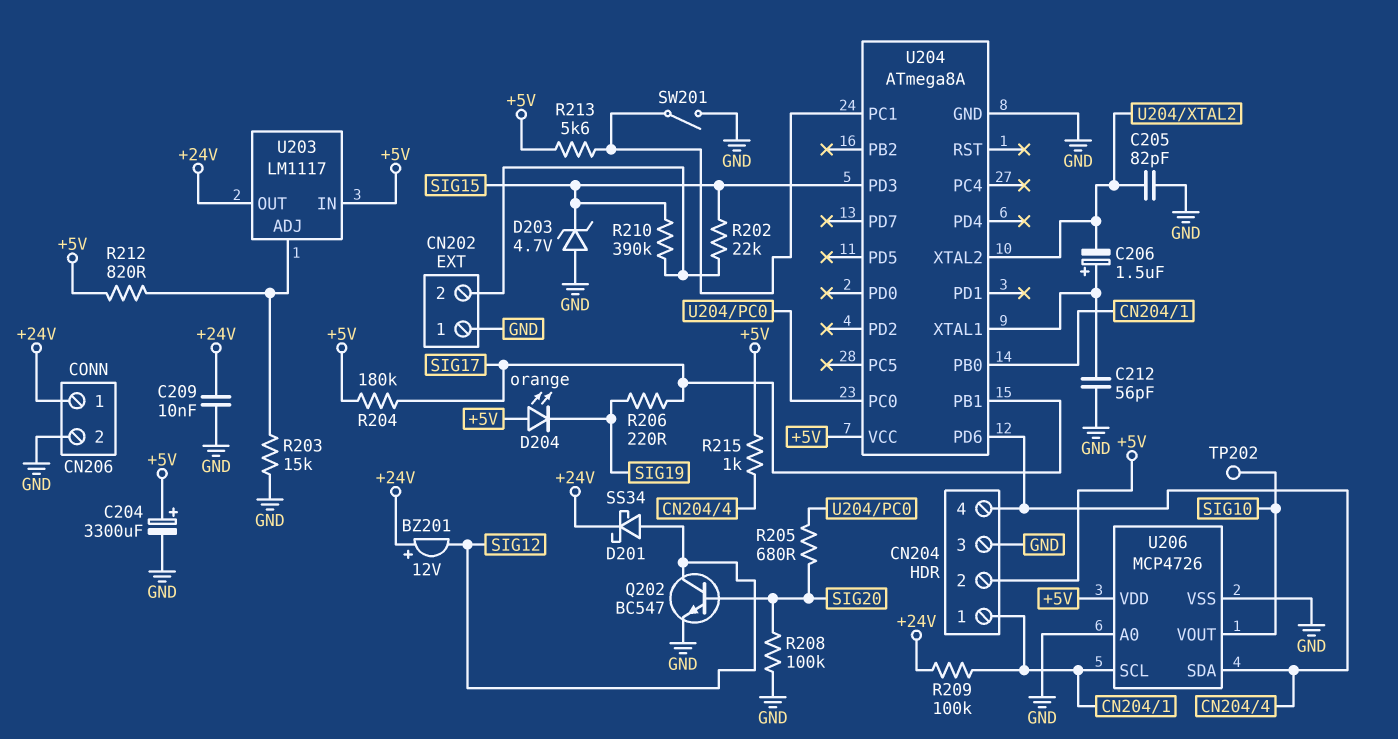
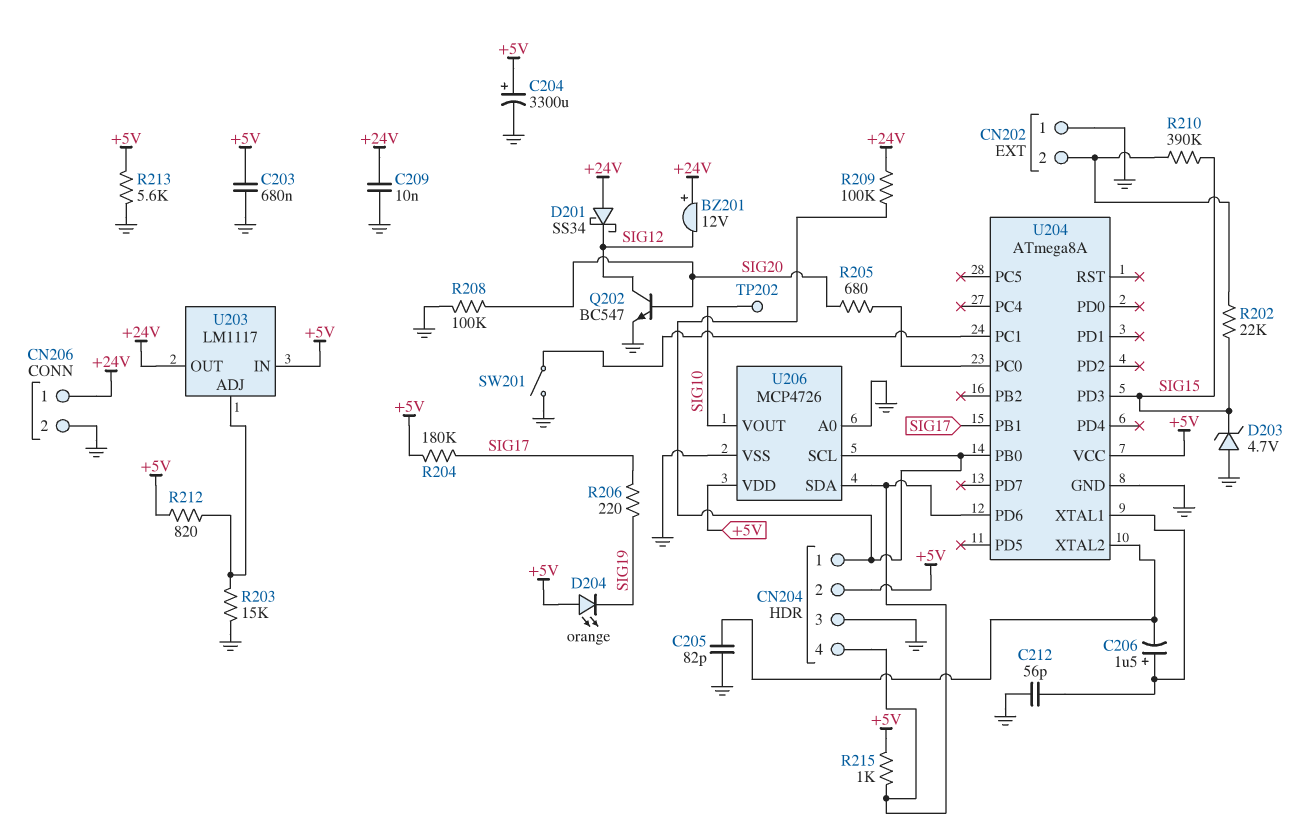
C203: none -> 680nF (+5V, GND)
D201: schottky SS34 (A SIG12, K +24V) -> schottky SS34 (A +24V, K SIG12)
R213: 5.6k (+5V, U204/PC1) -> 5.6k (+5V, GND)

